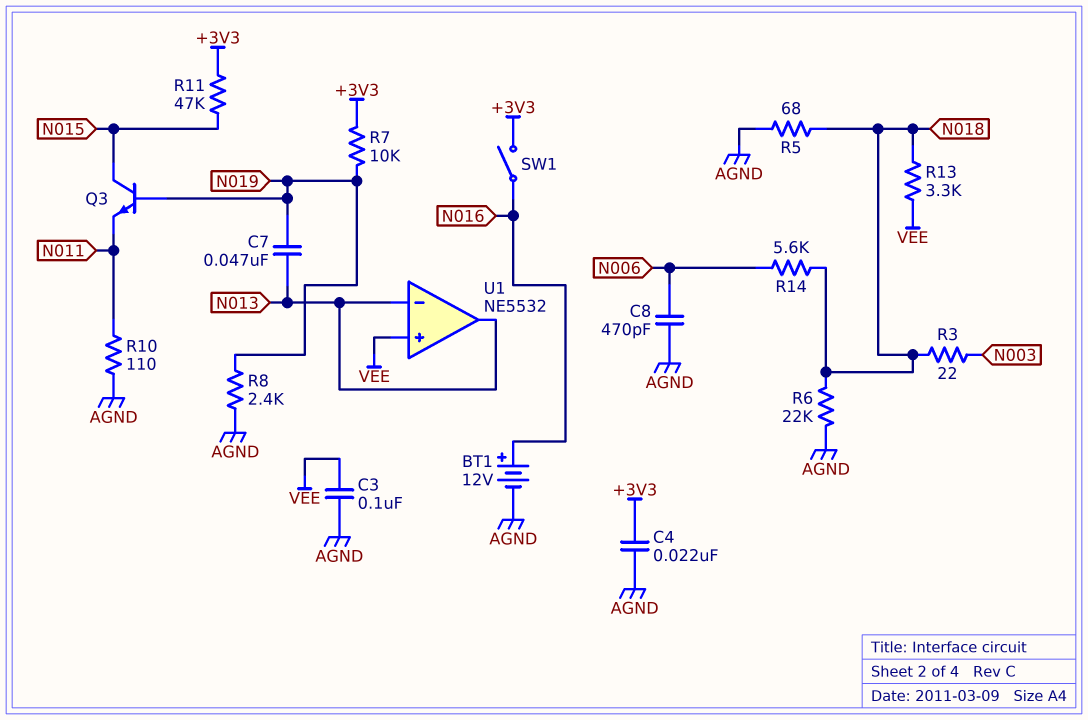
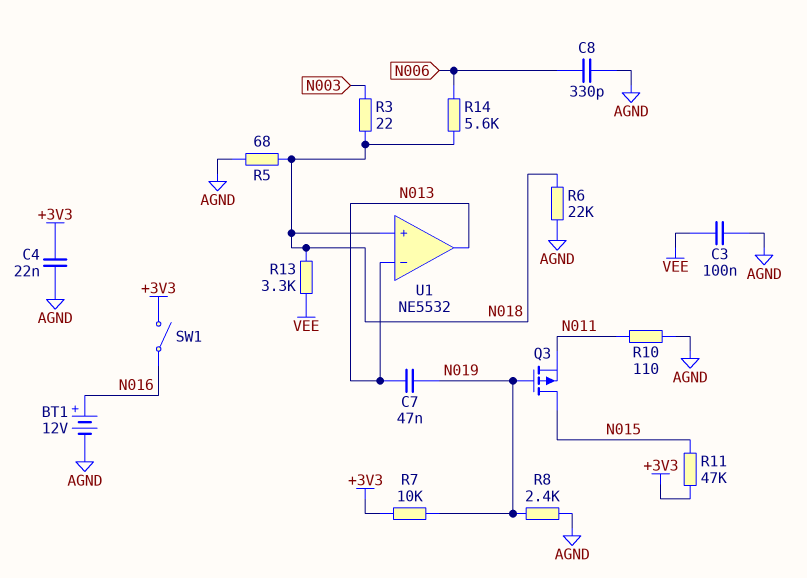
C8: 470pF (AGND, N006) -> 330pF (AGND, N006)
Q3: NPN (B N019, C N015, E N011) -> PMOS (G N019, D N015, S N011)
U1 pin in+: VEE -> N018

